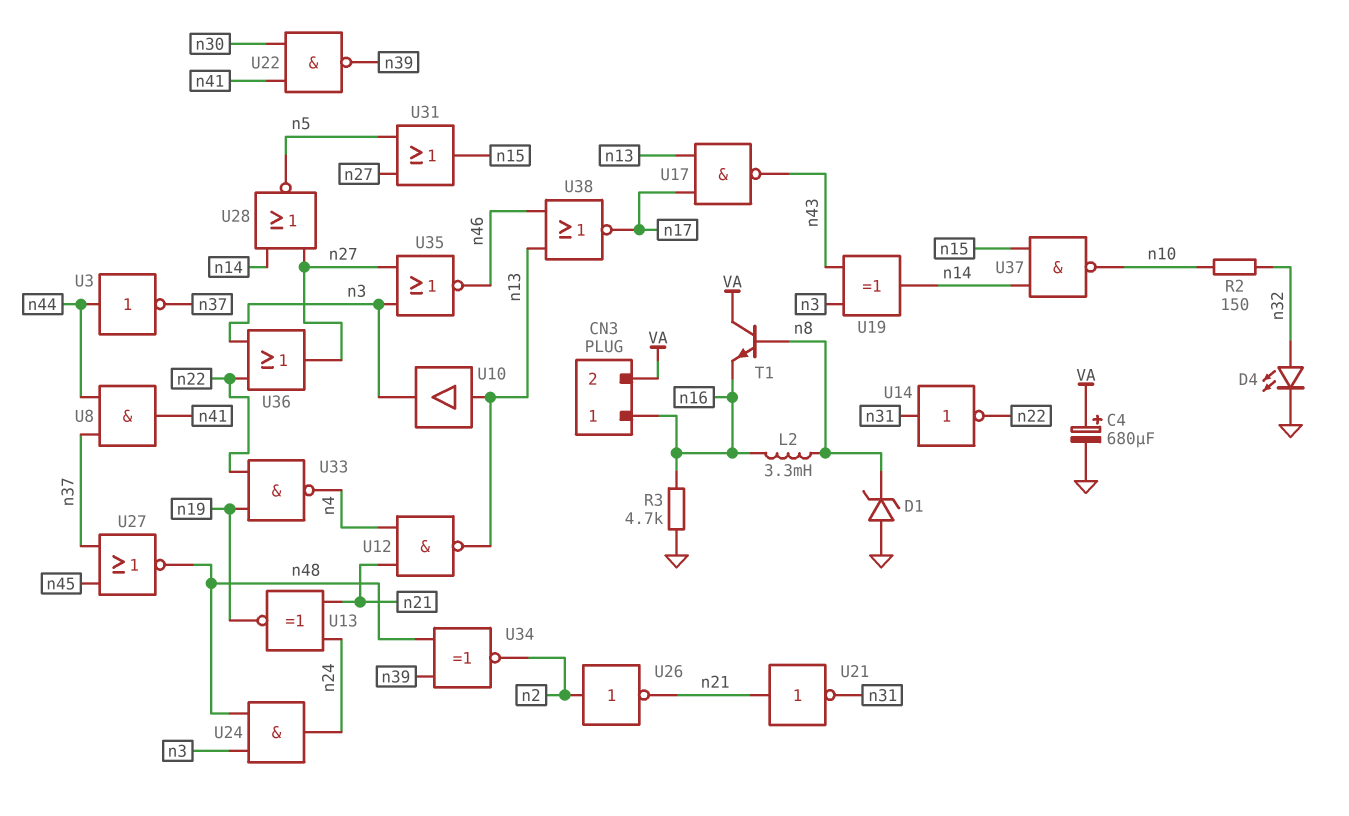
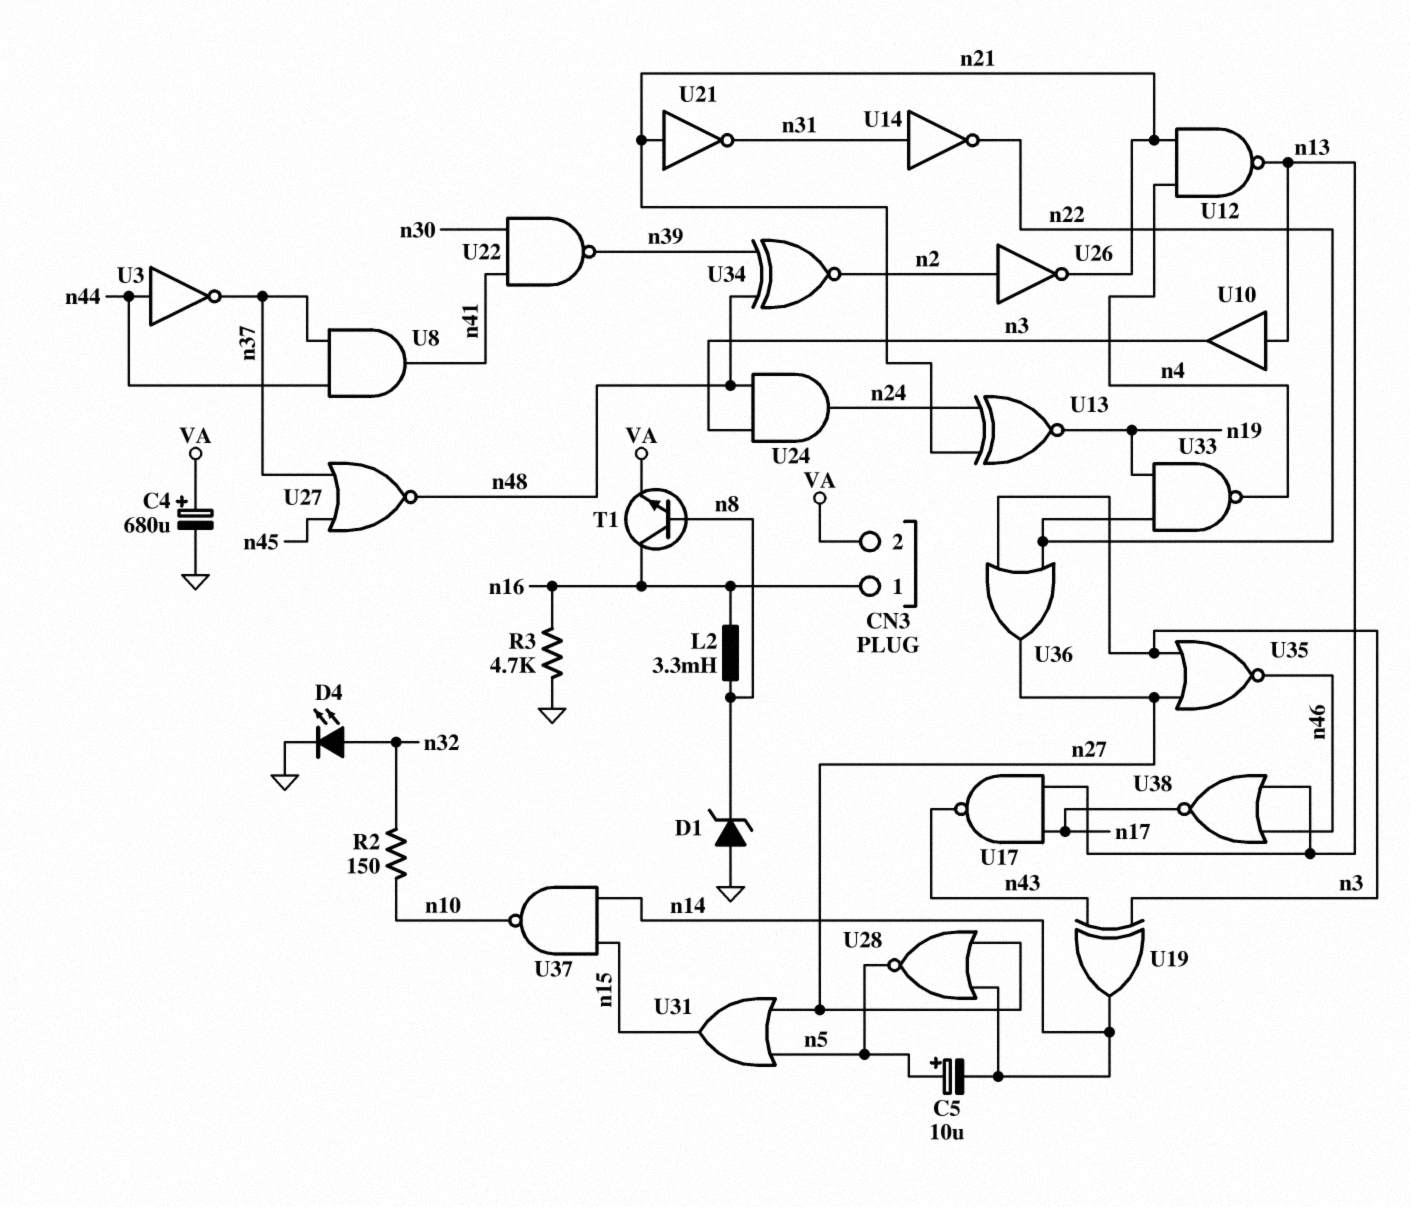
C5: none -> 10uF (plus n5, minus n14)
T1: NPN (B n8, C VA, E n16) -> NPN (B n8, C n16, E VA)

